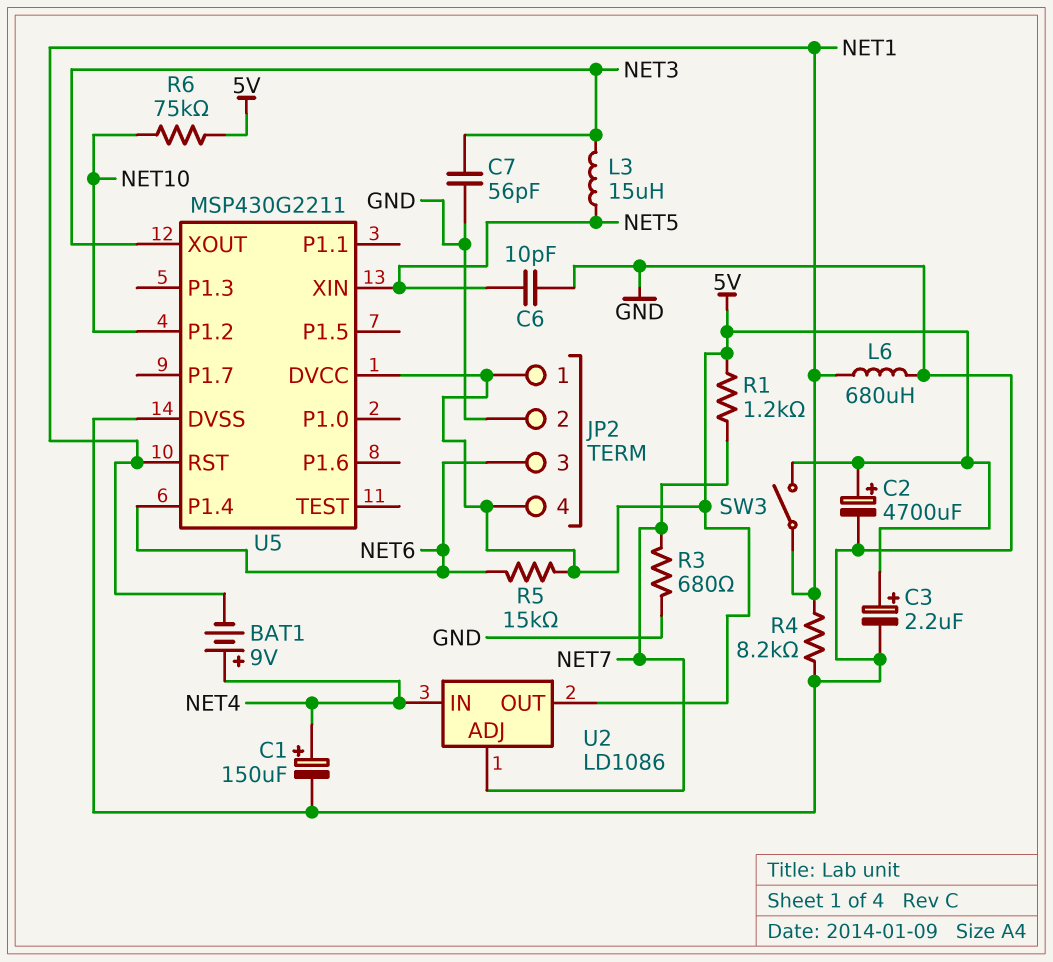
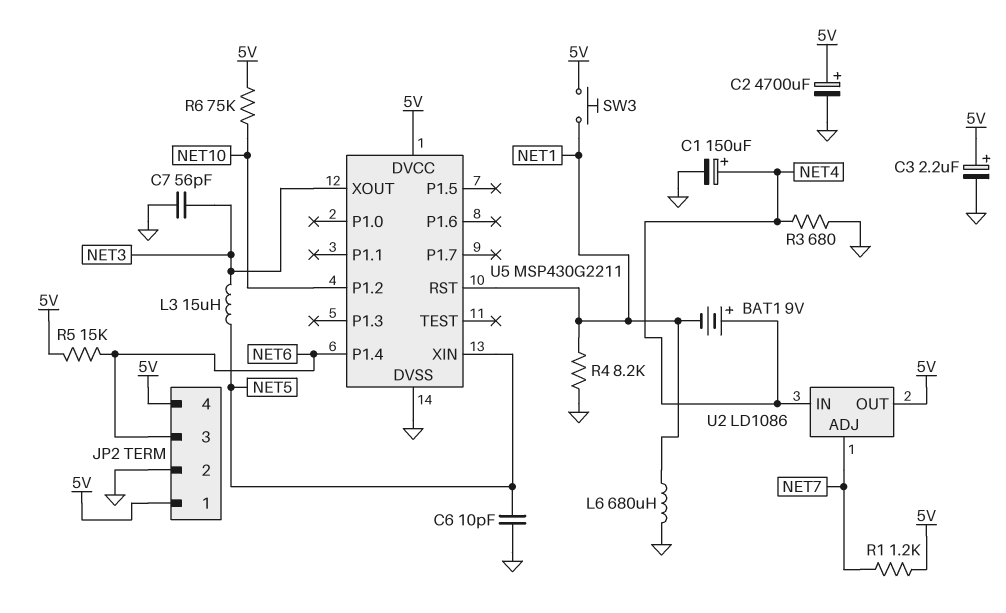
R3: 680 (GND, NET7) -> 680 (GND, NET4)
SW3: switch (5V, NET1) -> button (5V, NET1)

